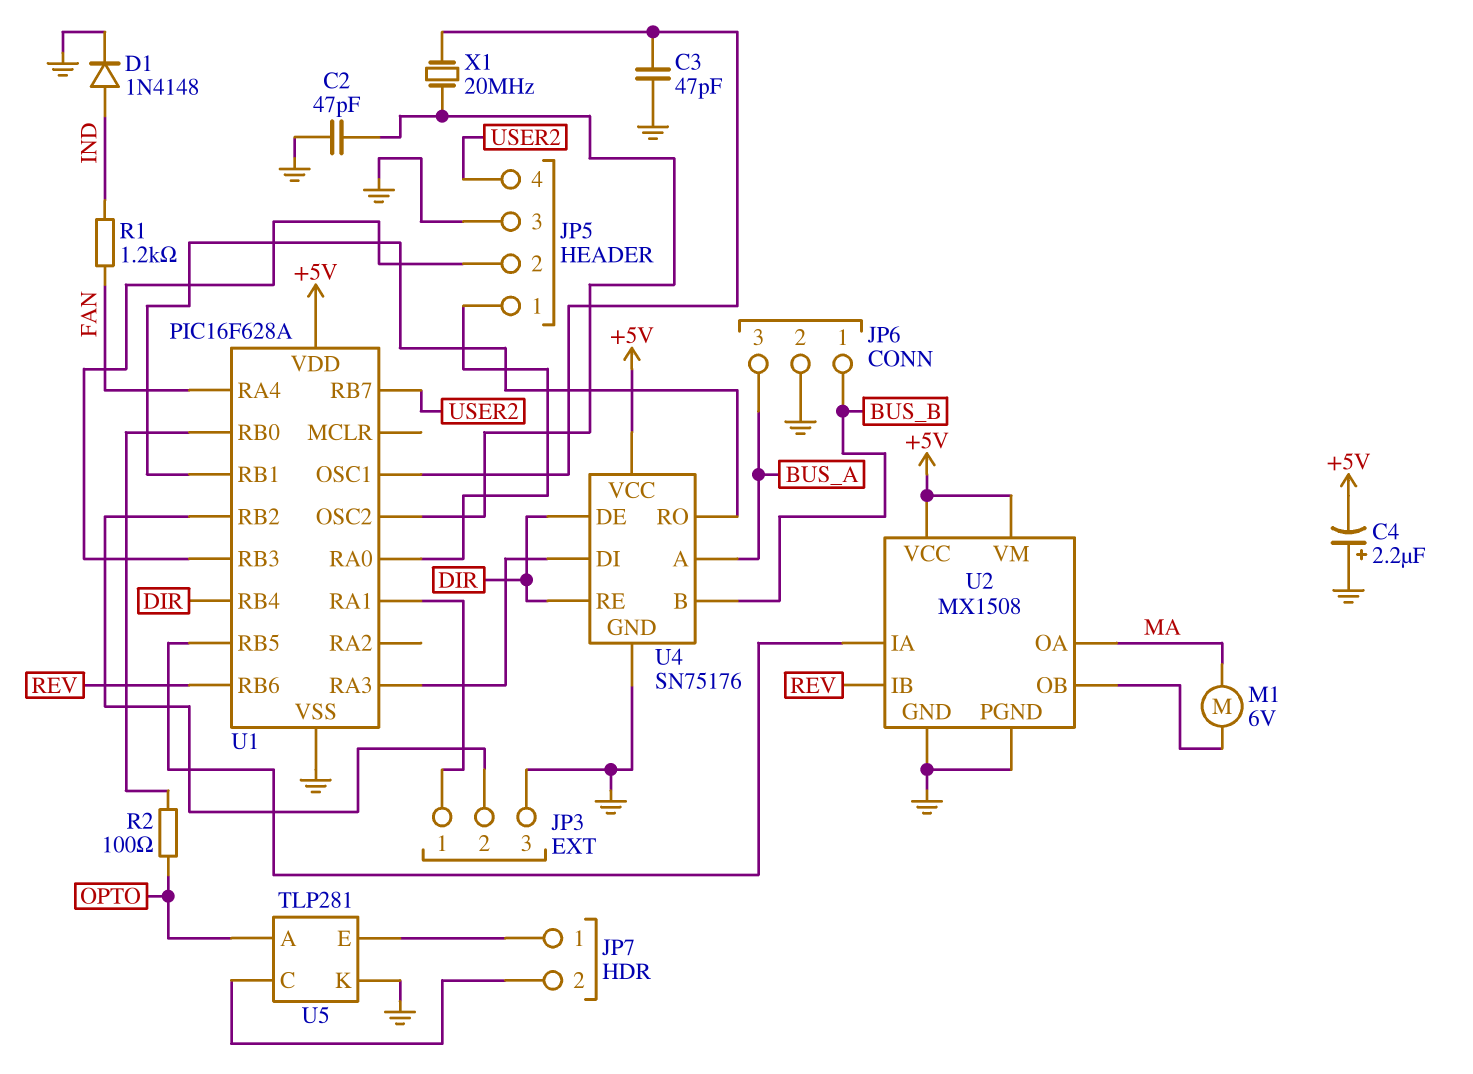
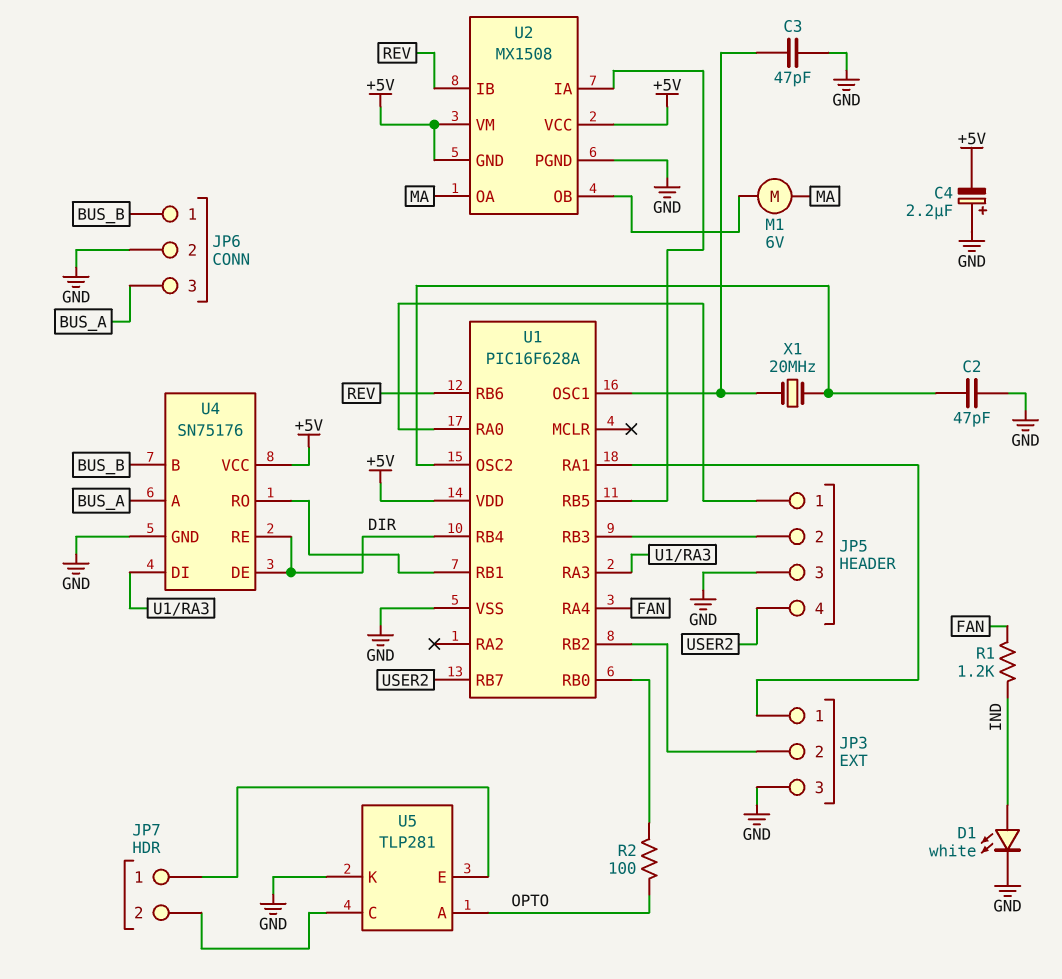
D1: diode 1N4148 (A IND, K GND) -> LED white (A IND, K GND)
U2 pin GND: GND -> +5V

